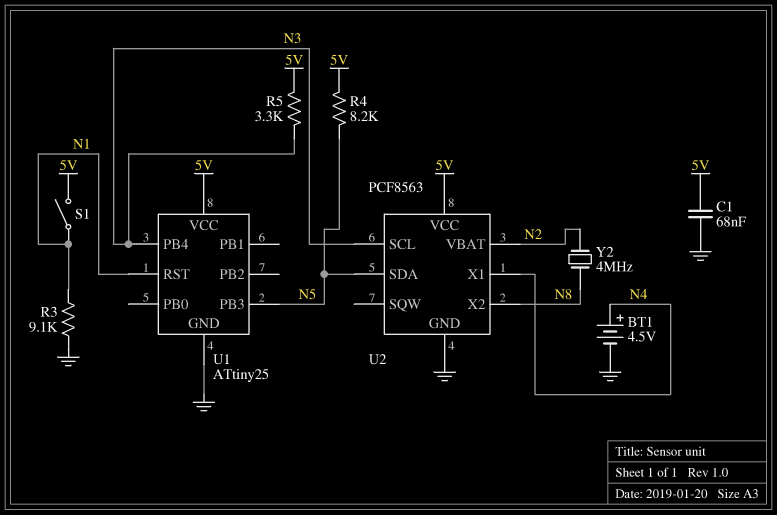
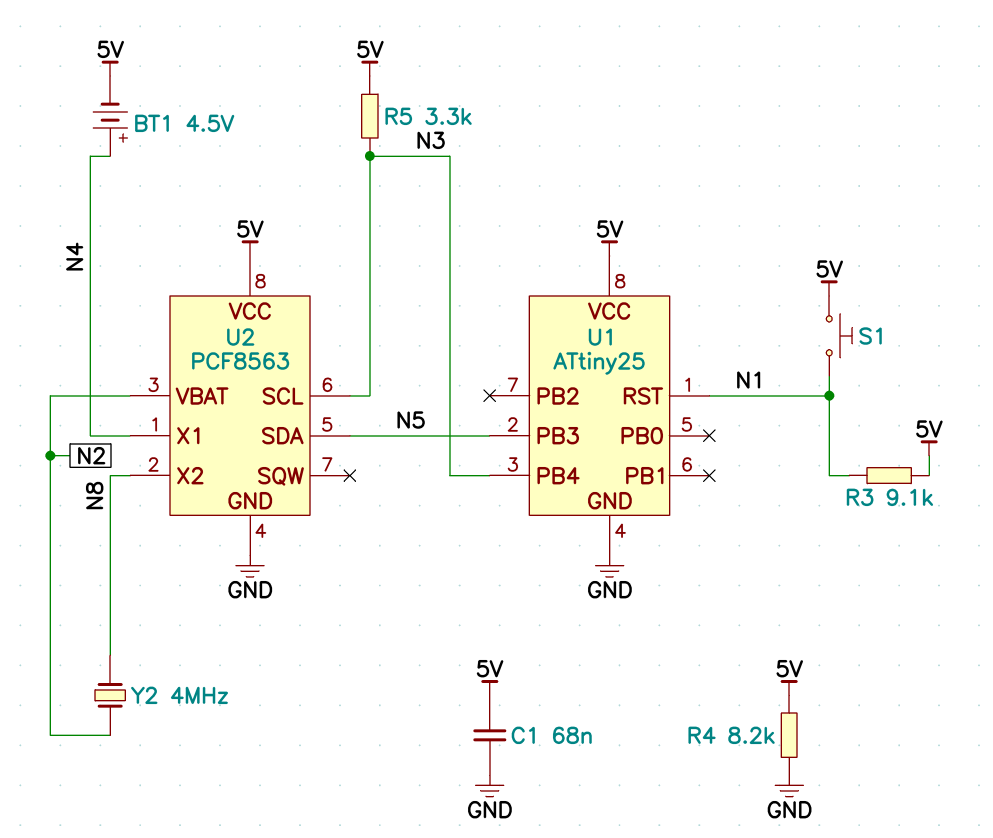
BT1: 4.5V (plus N4, minus GND) -> 4.5V (plus N4, minus 5V)
R3: 9.1k (GND, N1) -> 9.1k (5V, N1)
R4: 8.2k (5V, N5) -> 8.2k (5V, GND)
S1: switch (5V, N1) -> button (5V, N1)

